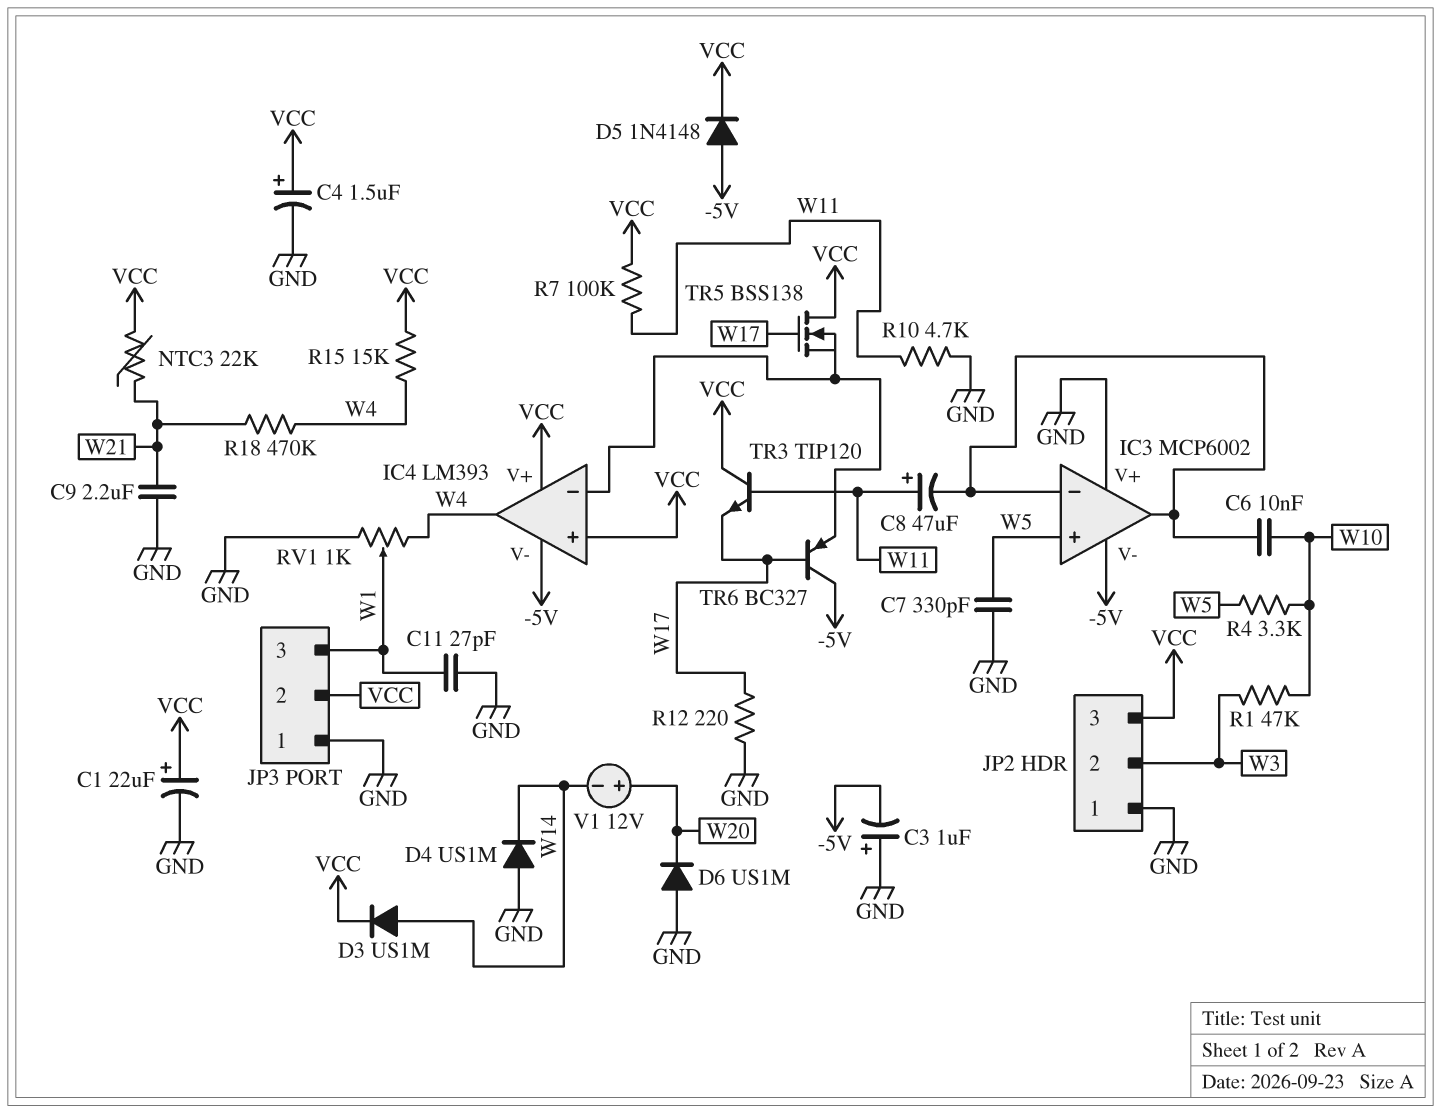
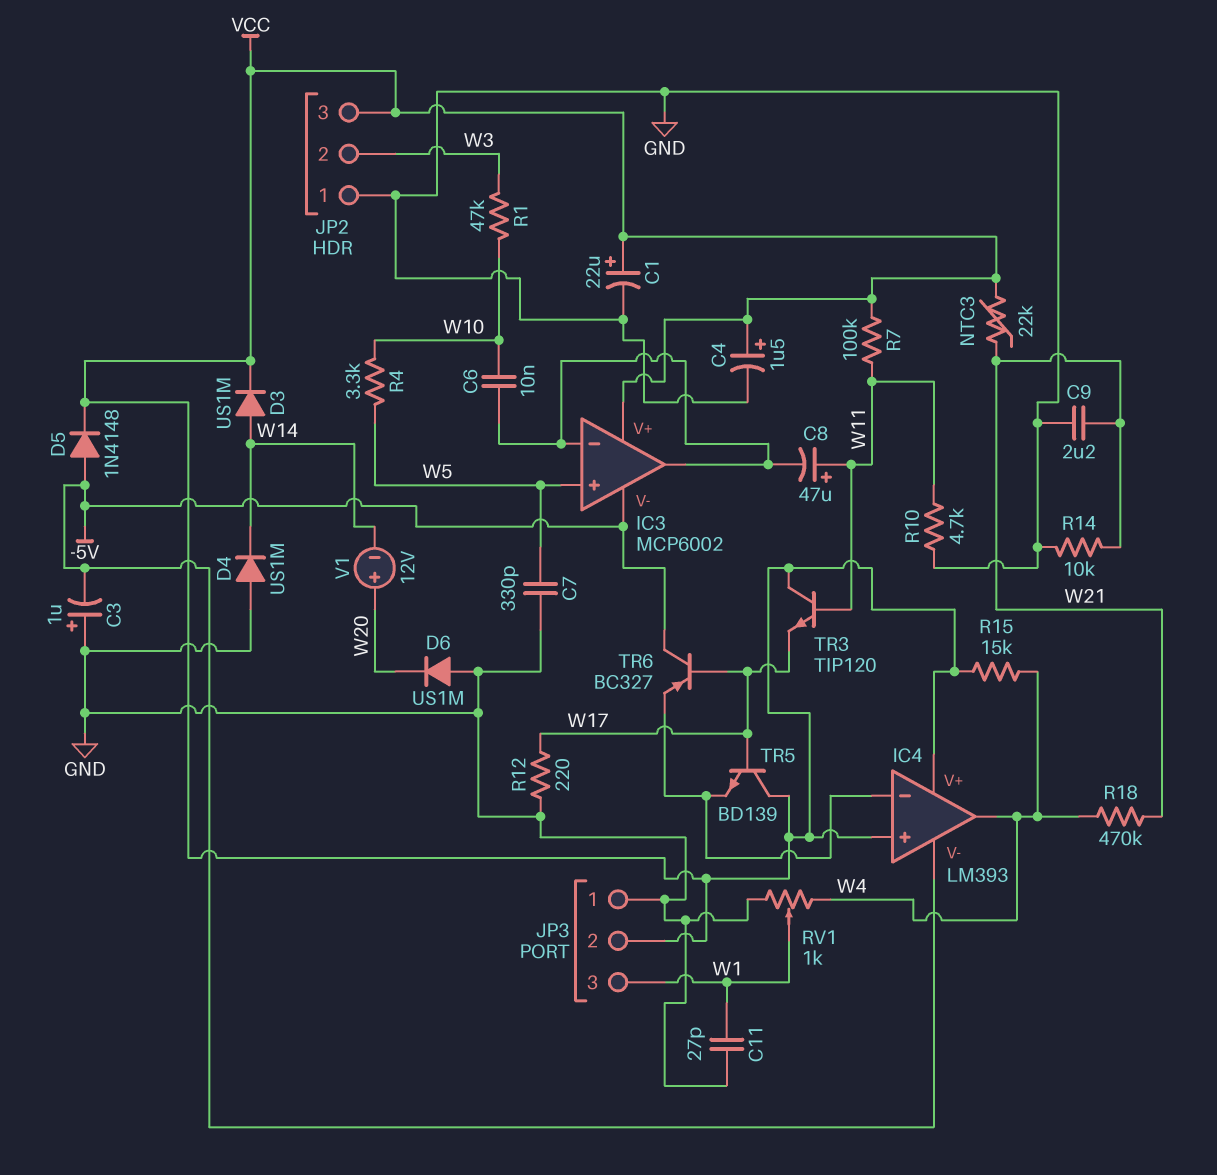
IC3 pin V+: GND -> VCC
R14: none -> 10k (GND, W21)
TR5: NMOS BSS138 (G W17, D VCC, S IC4/in-) -> NPN BD139 (B W17, C VCC, E IC4/in-)

